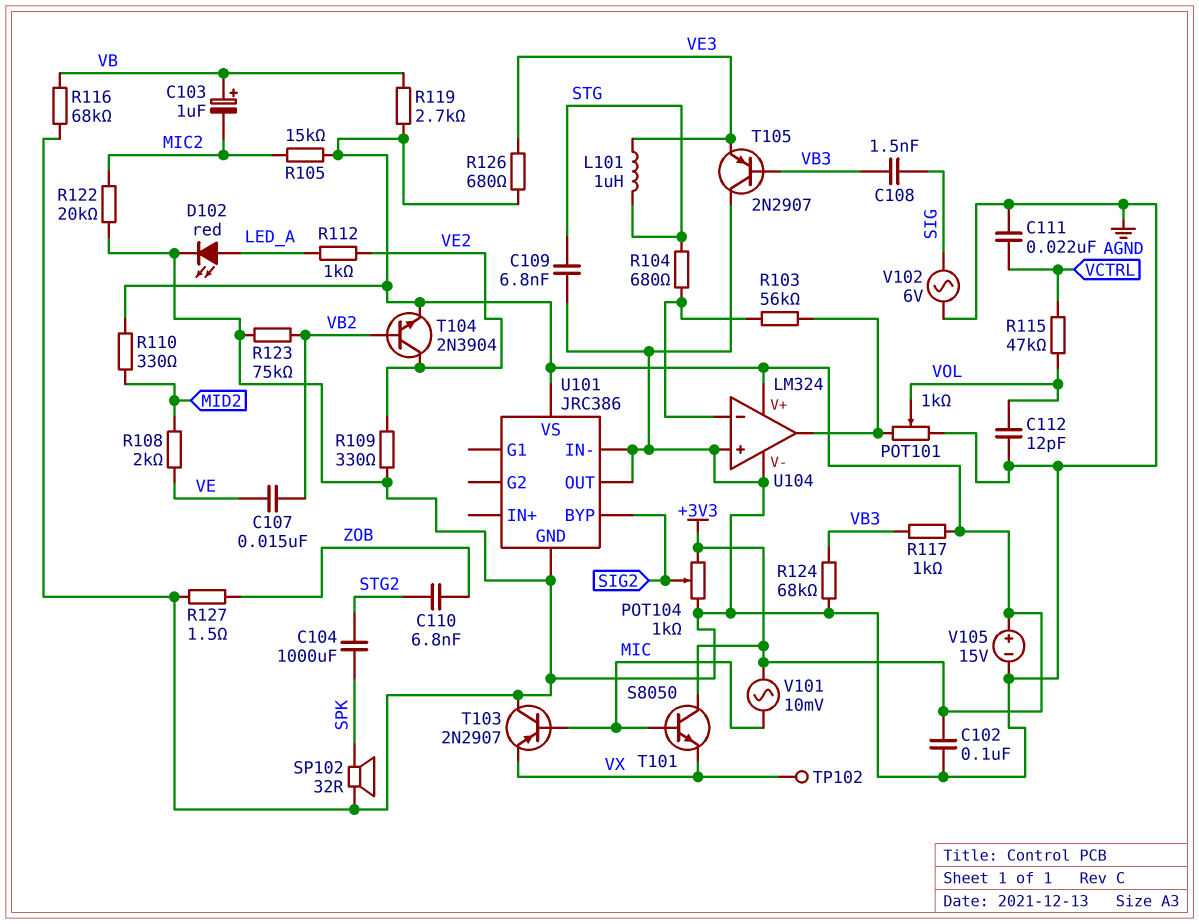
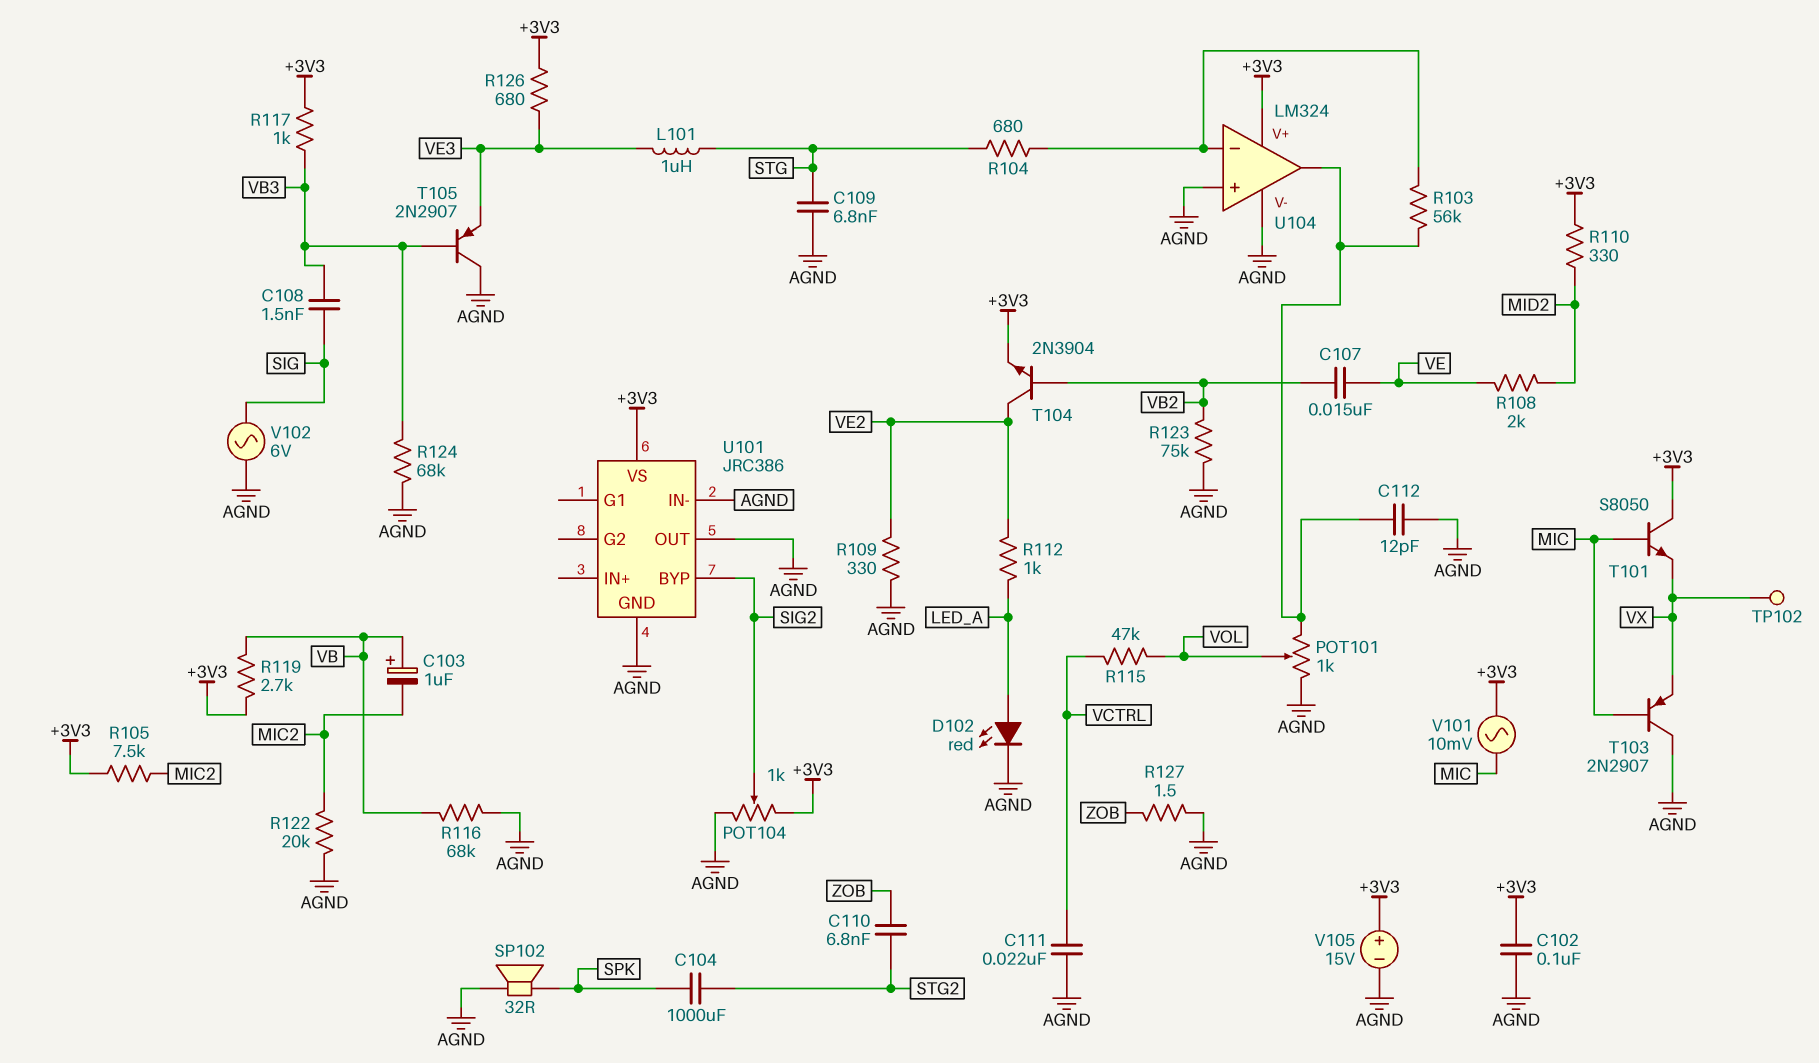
C112: 12pF (AGND, VOL) -> 12pF (AGND, U104/out)
R105: 15k (+3V3, MIC2) -> 7.5k (+3V3, MIC2)

